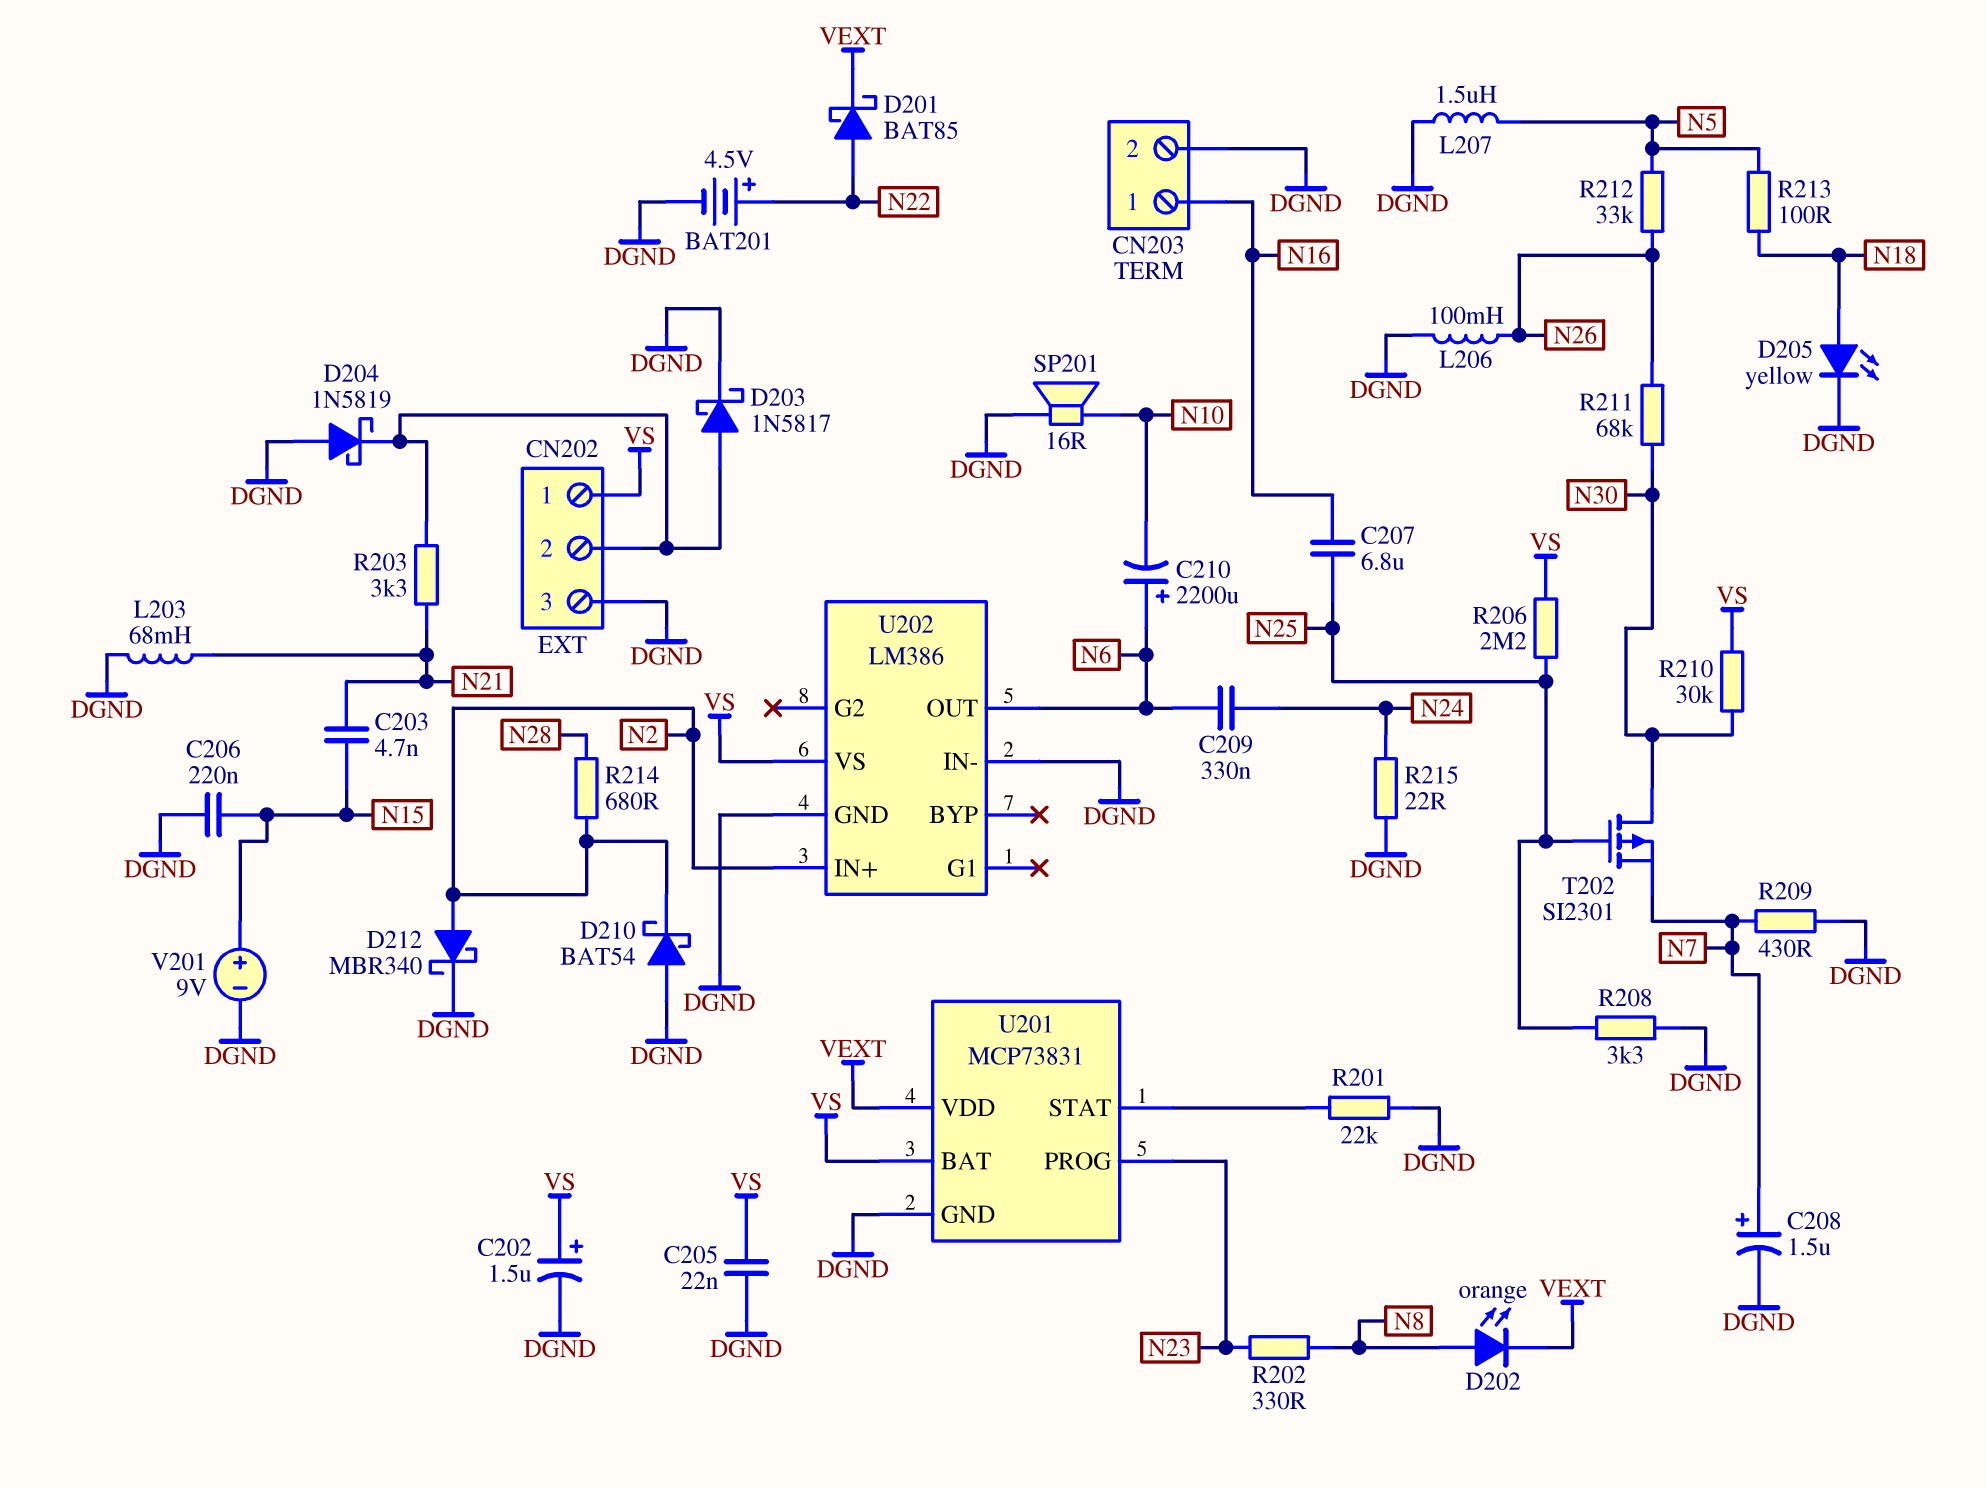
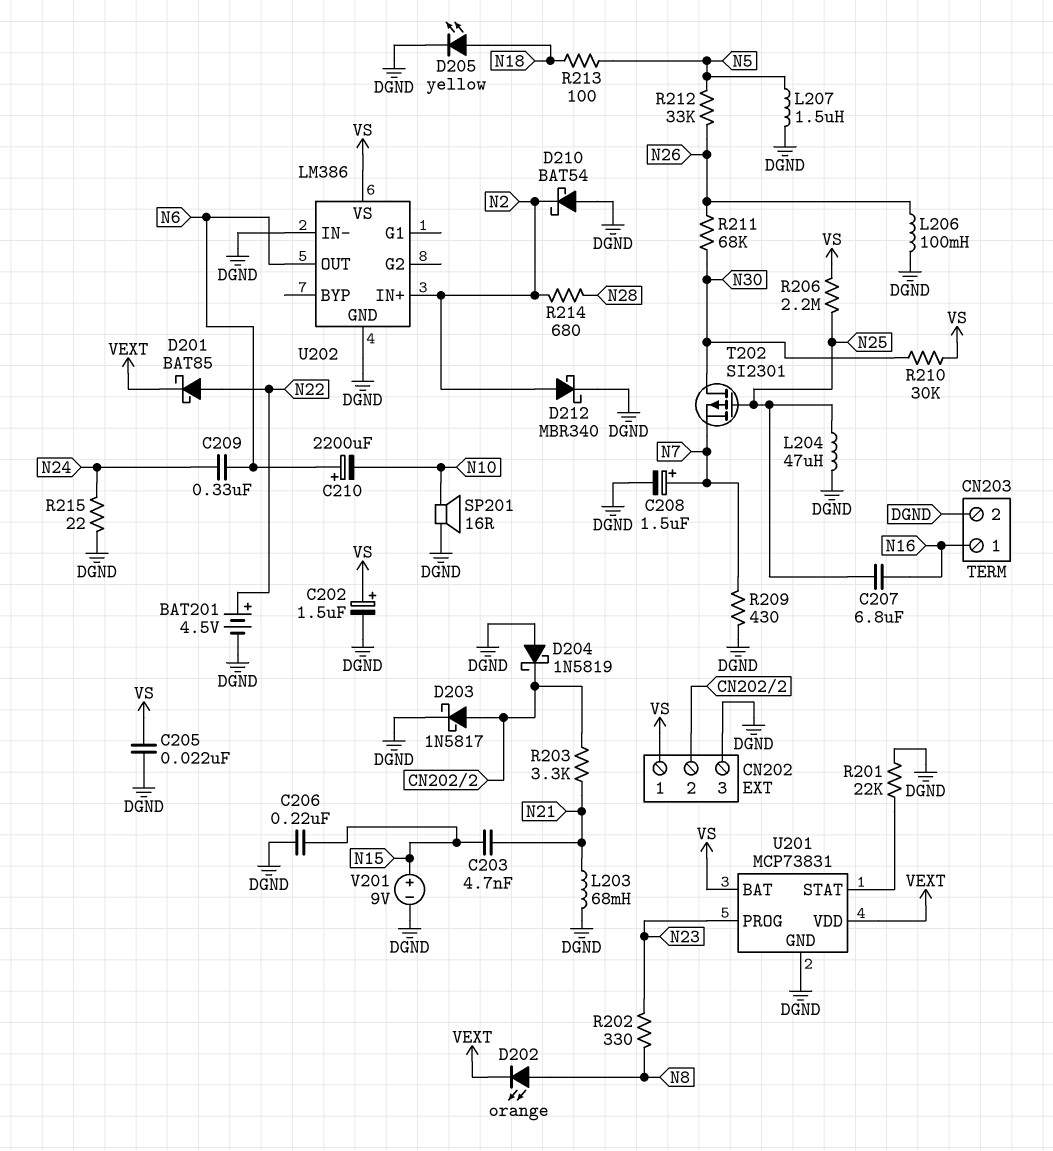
L204: none -> 47uH (DGND, N25)
R208: 3.3k (DGND, N25) -> none

